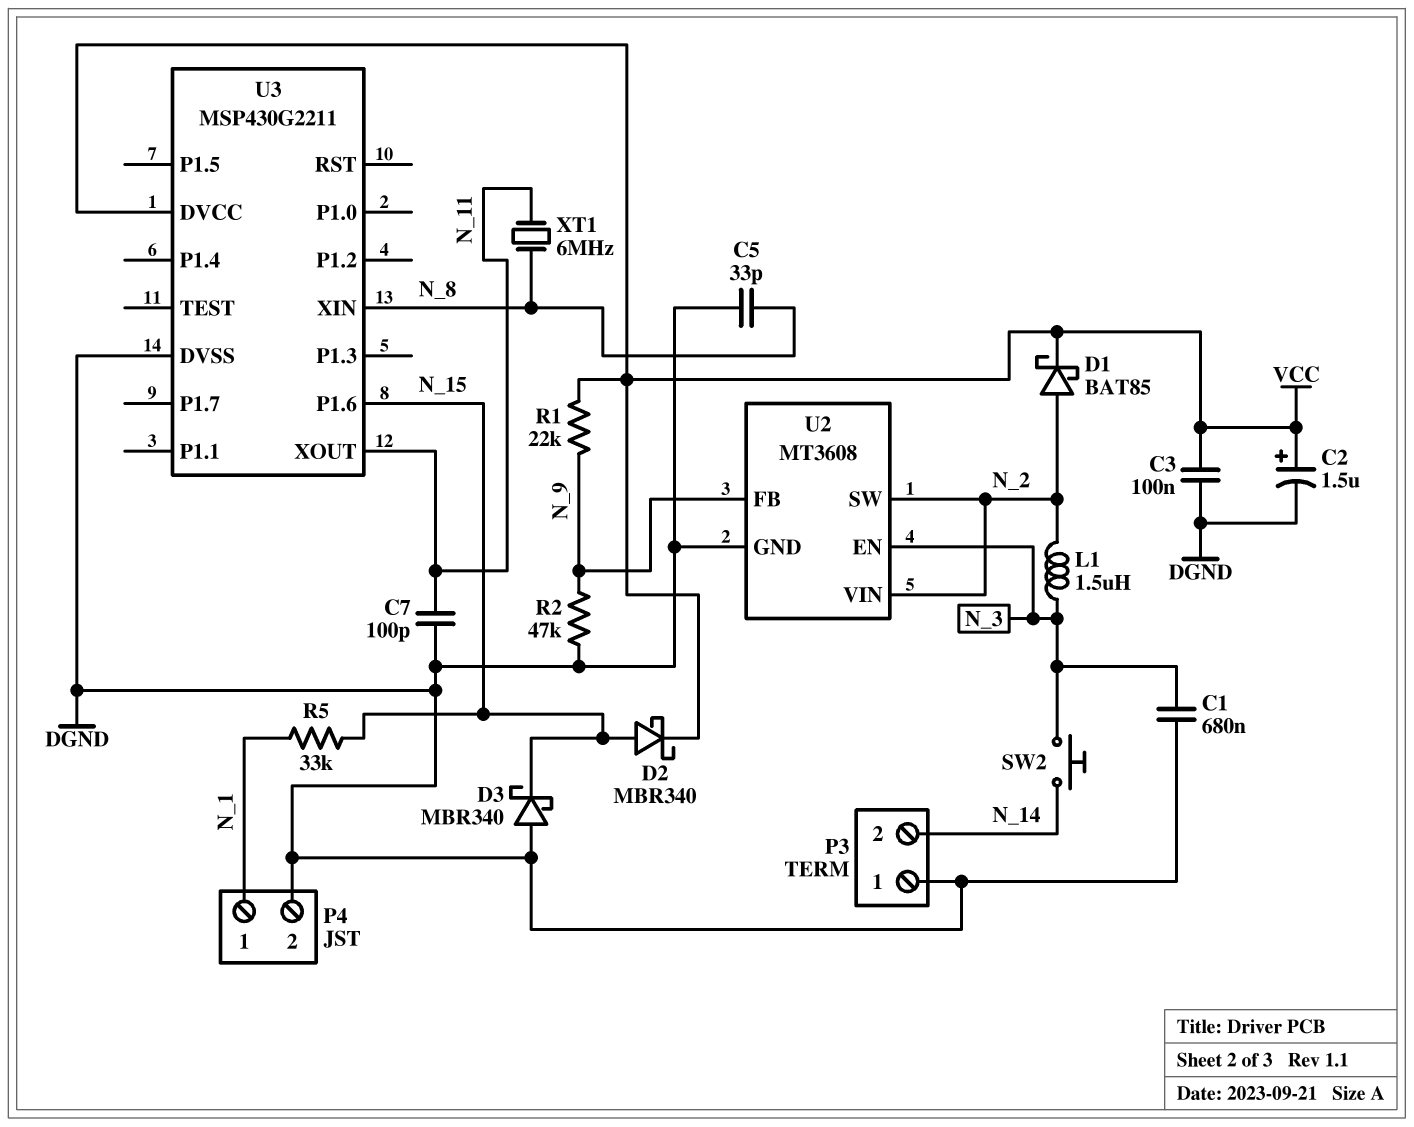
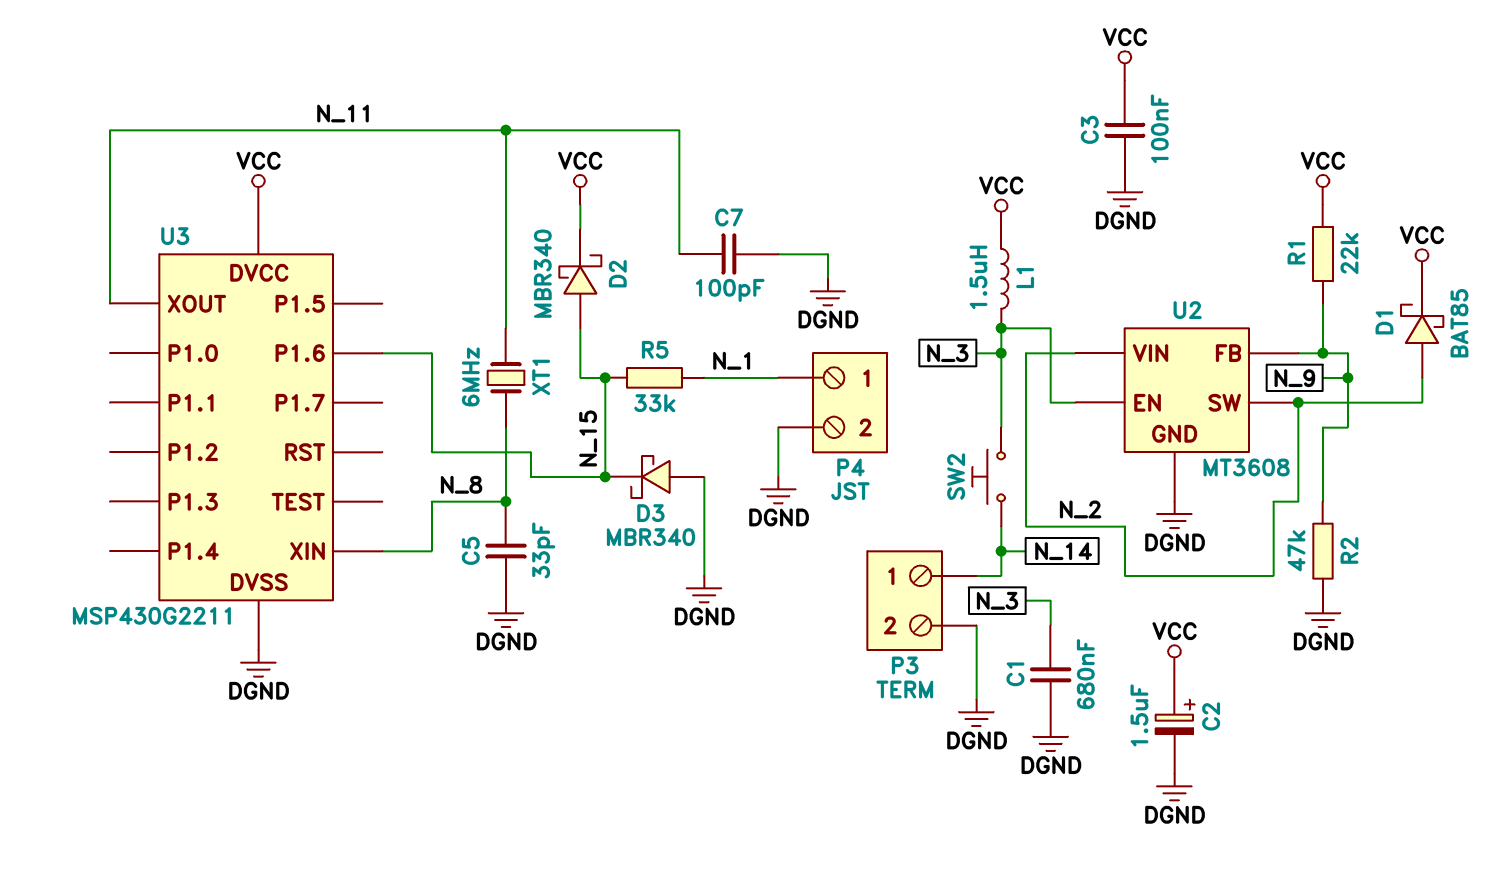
L1: 1.5uH (N_2, N_3) -> 1.5uH (N_3, VCC)
P3 pin 1: DGND -> N_14
P3 pin 2: N_14 -> DGND

